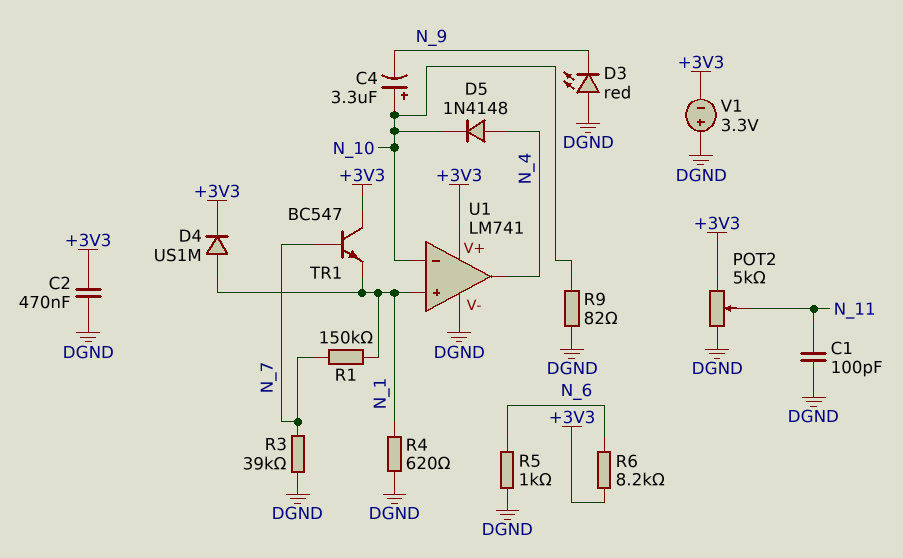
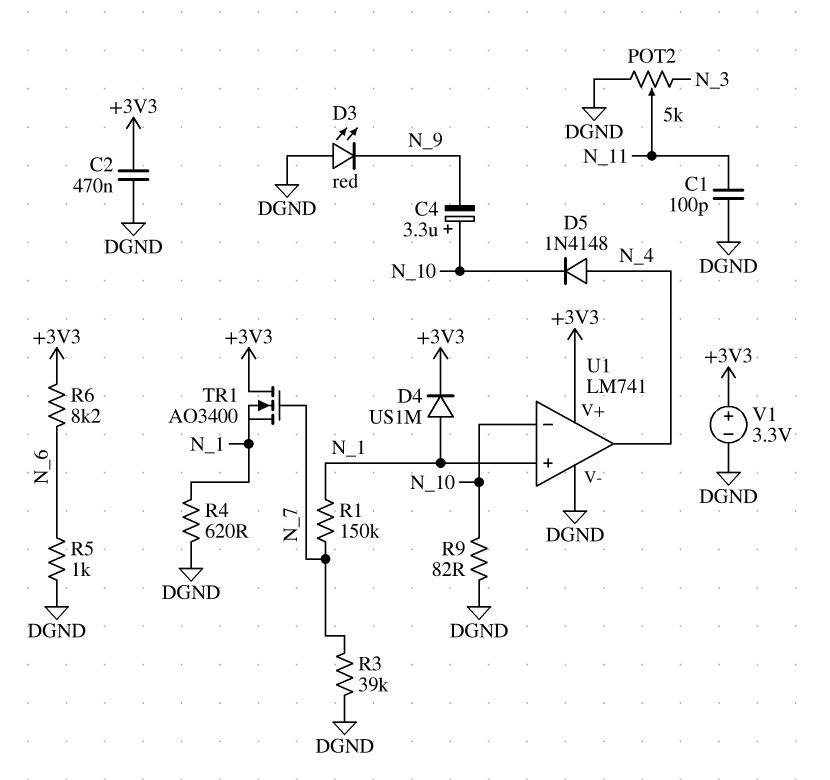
POT2: 5k (+3V3, DGND, wiper N_11) -> 5k (DGND, N_3, wiper N_11)
TR1: NPN BC547 (B N_7, C +3V3, E N_1) -> NMOS AO3400 (G N_7, D +3V3, S N_1)
V1: 3.3V (plus DGND, minus +3V3) -> 3.3V (plus +3V3, minus DGND)

